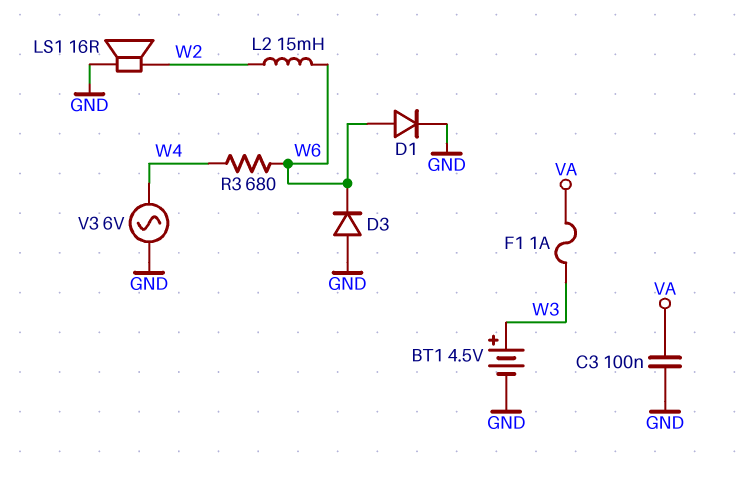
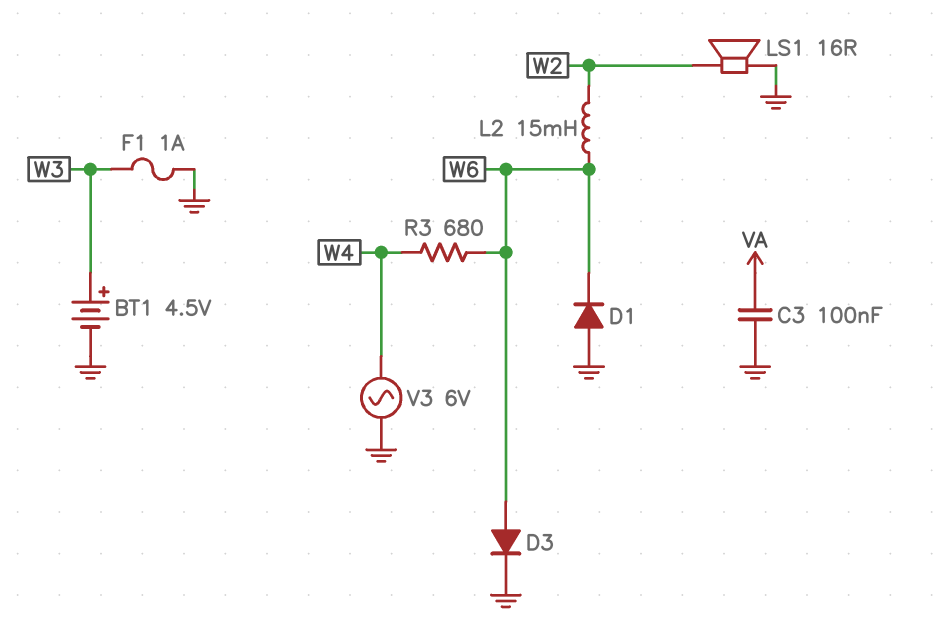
D1: diode (A W6, K GND) -> diode (A GND, K W6)
D3: diode (A GND, K W6) -> diode (A W6, K GND)
F1: 1A (VA, W3) -> 1A (GND, W3)

